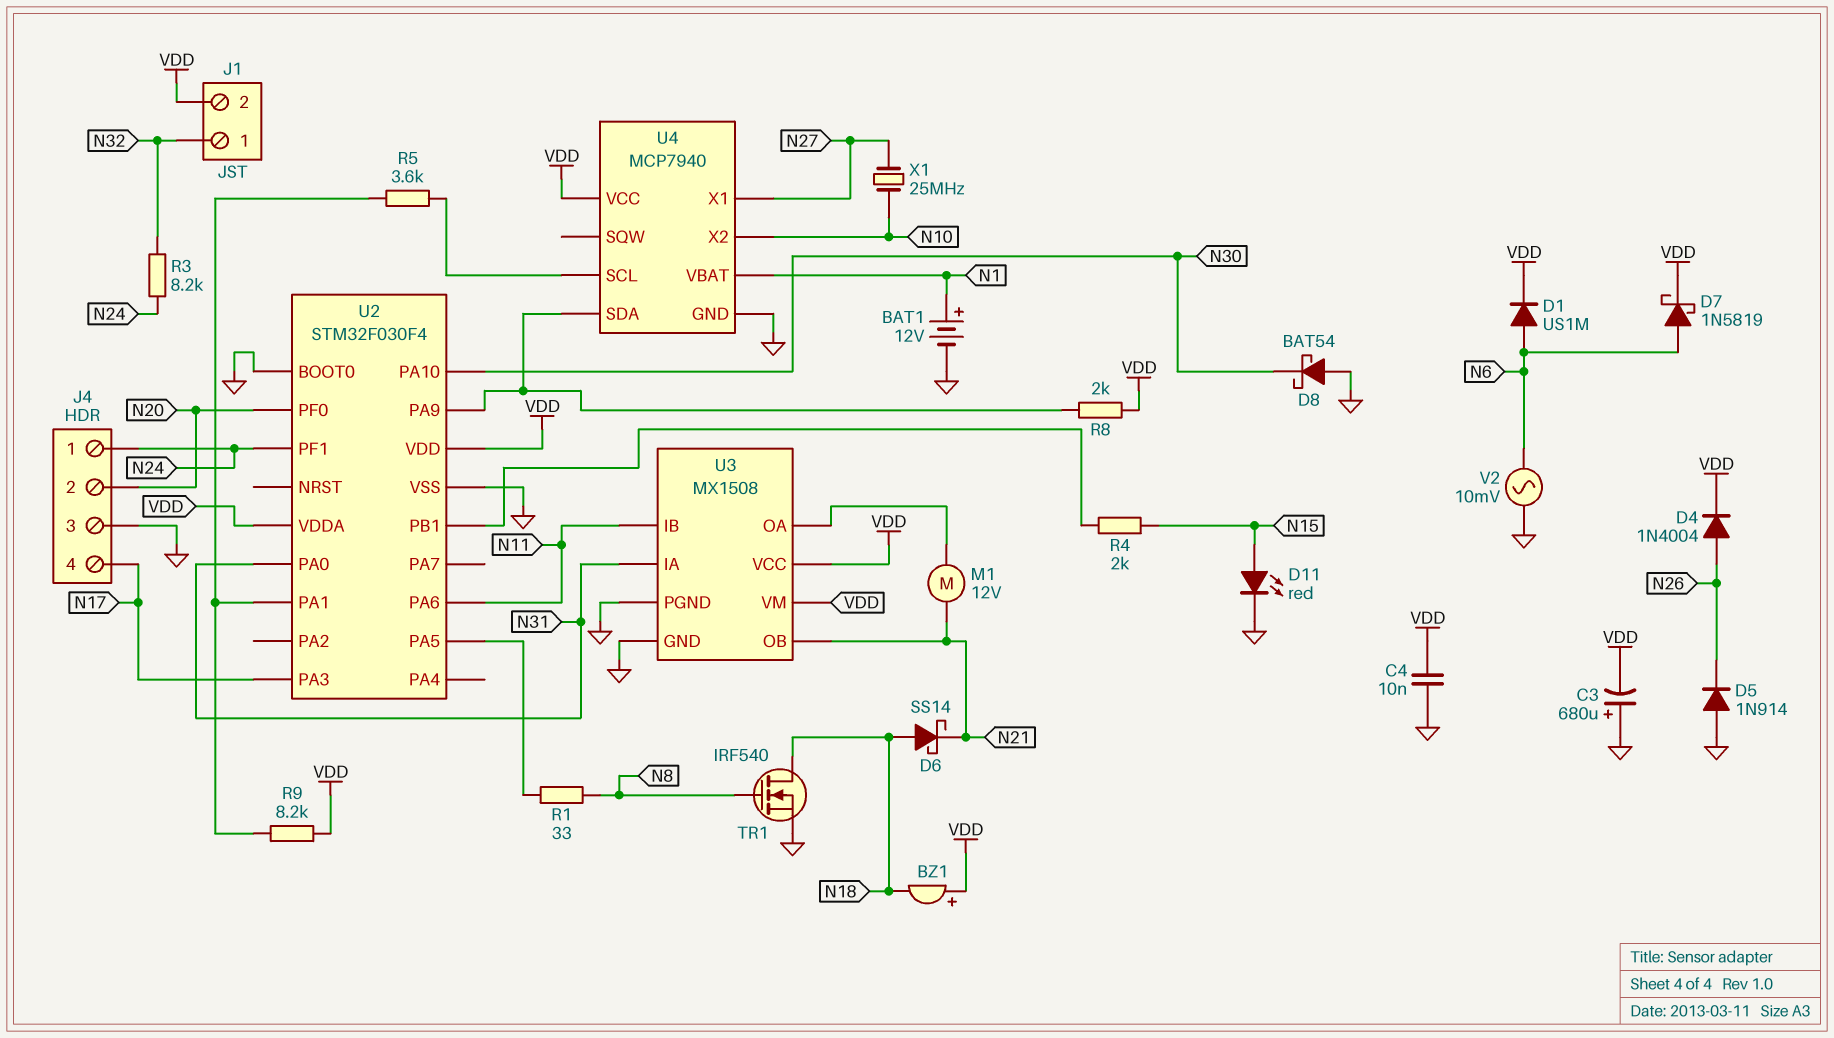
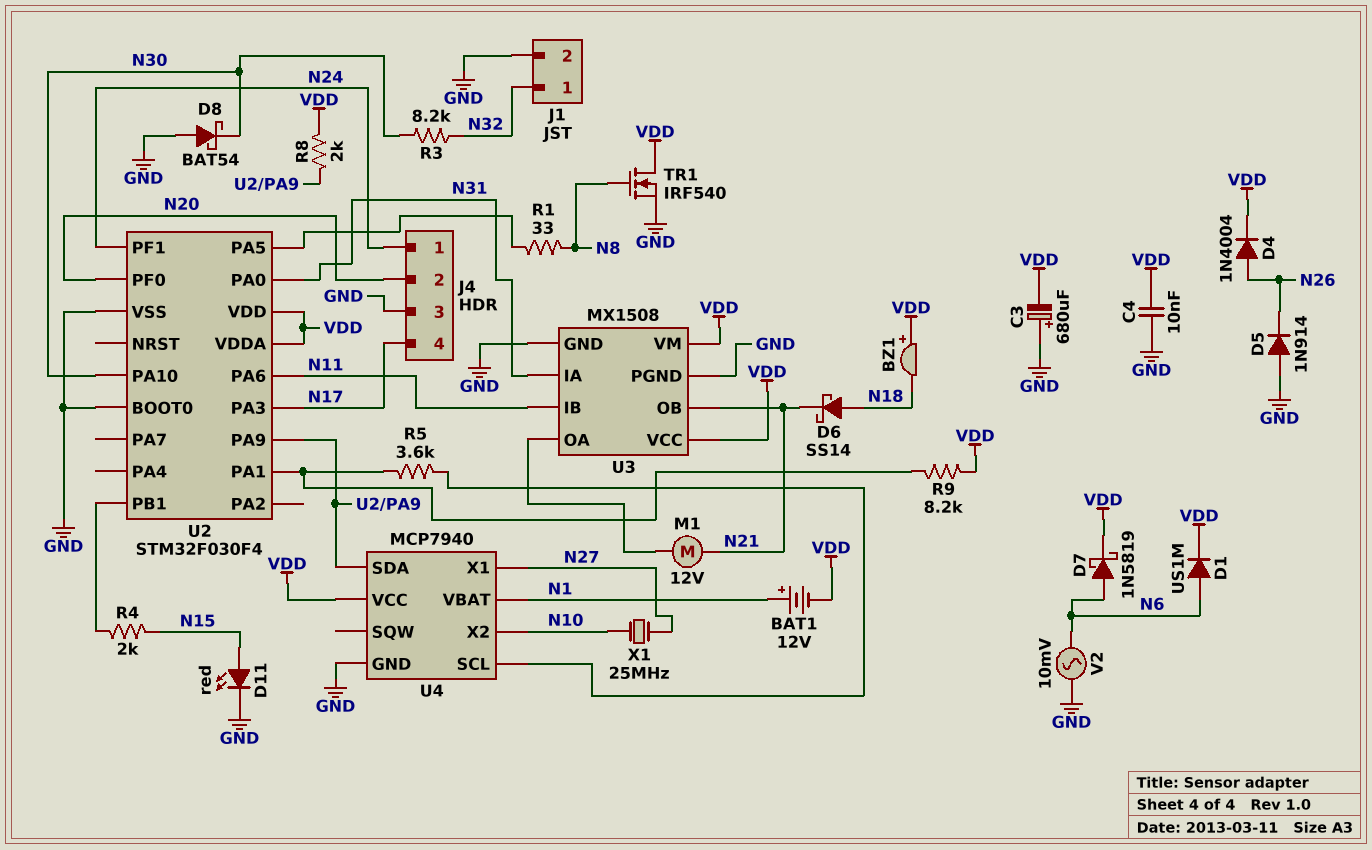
BAT1: 12V (plus N1, minus GND) -> 12V (plus N1, minus VDD)
J1 pin 2: VDD -> GND
R3: 8.2k (N24, N32) -> 8.2k (N30, N32)
TR1: NMOS IRF540 (G N8, D N18, S GND) -> NMOS IRF540 (G N8, D VDD, S GND)

